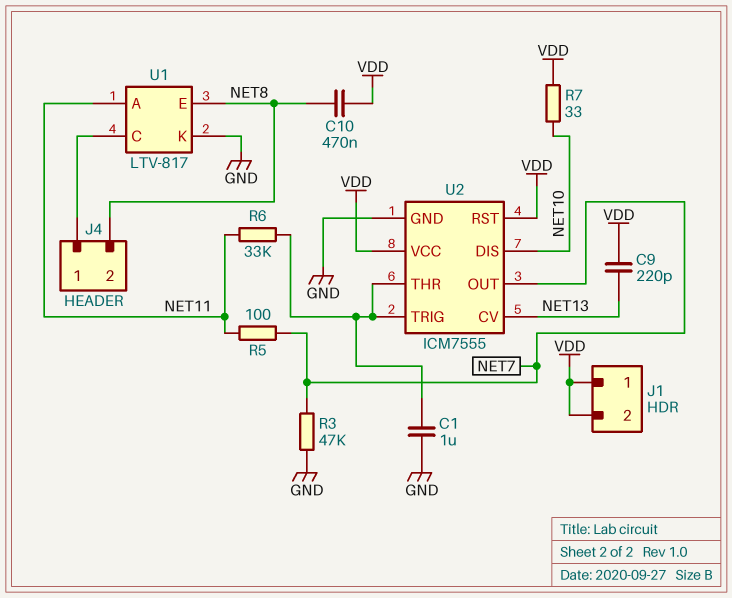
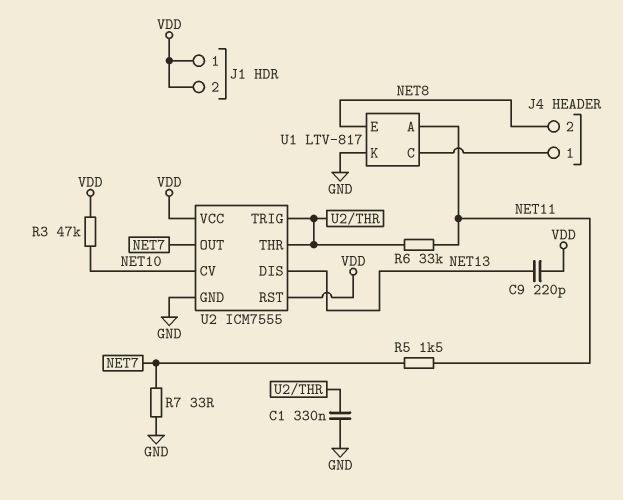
C1: 1uF (GND, U2/THR) -> 330nF (GND, U2/THR)
C10: 470nF (NET8, VDD) -> none
R3: 47k (GND, NET7) -> 47k (NET10, VDD)
R5: 100 (NET7, NET11) -> 1.5k (NET7, NET11)
R7: 33 (NET10, VDD) -> 33 (GND, NET7)
U2 pin CV: NET13 -> NET10
U2 pin DIS: NET10 -> NET13

